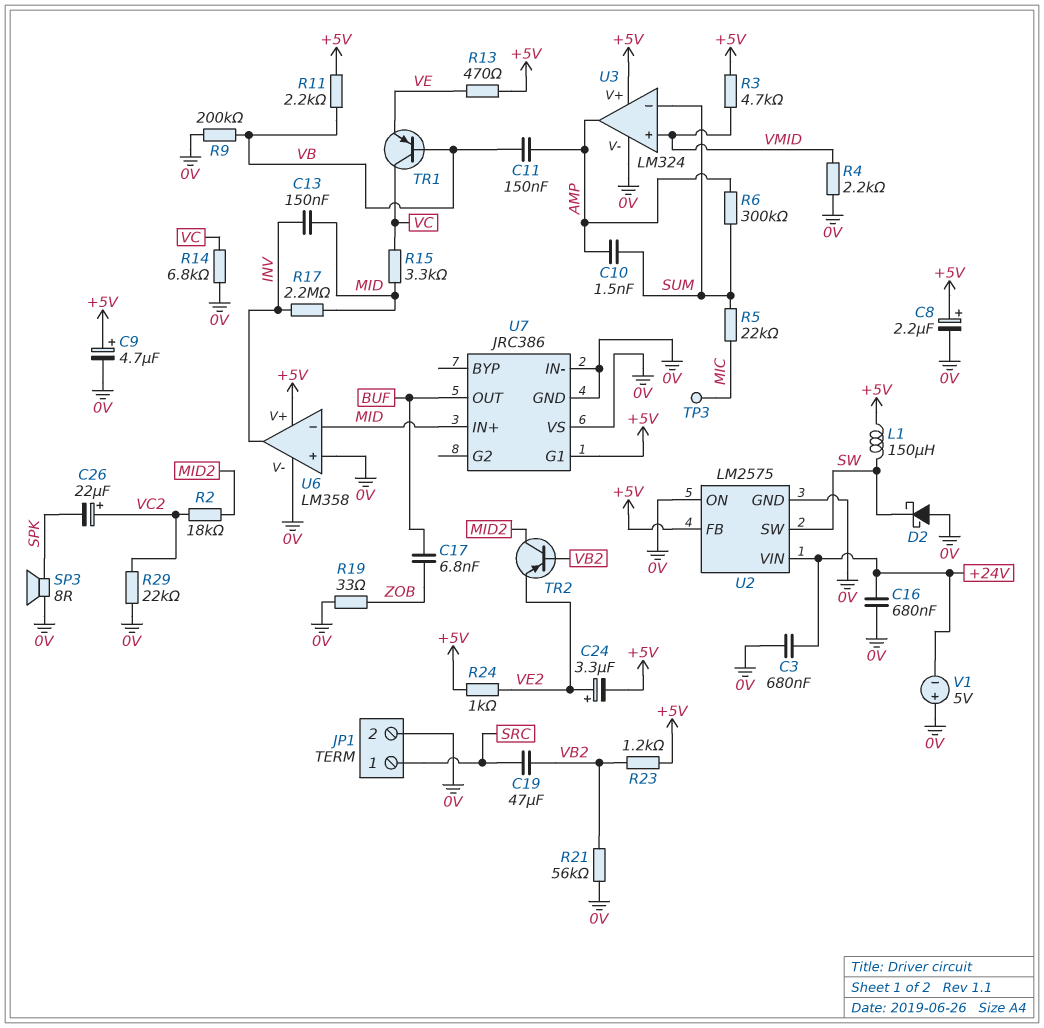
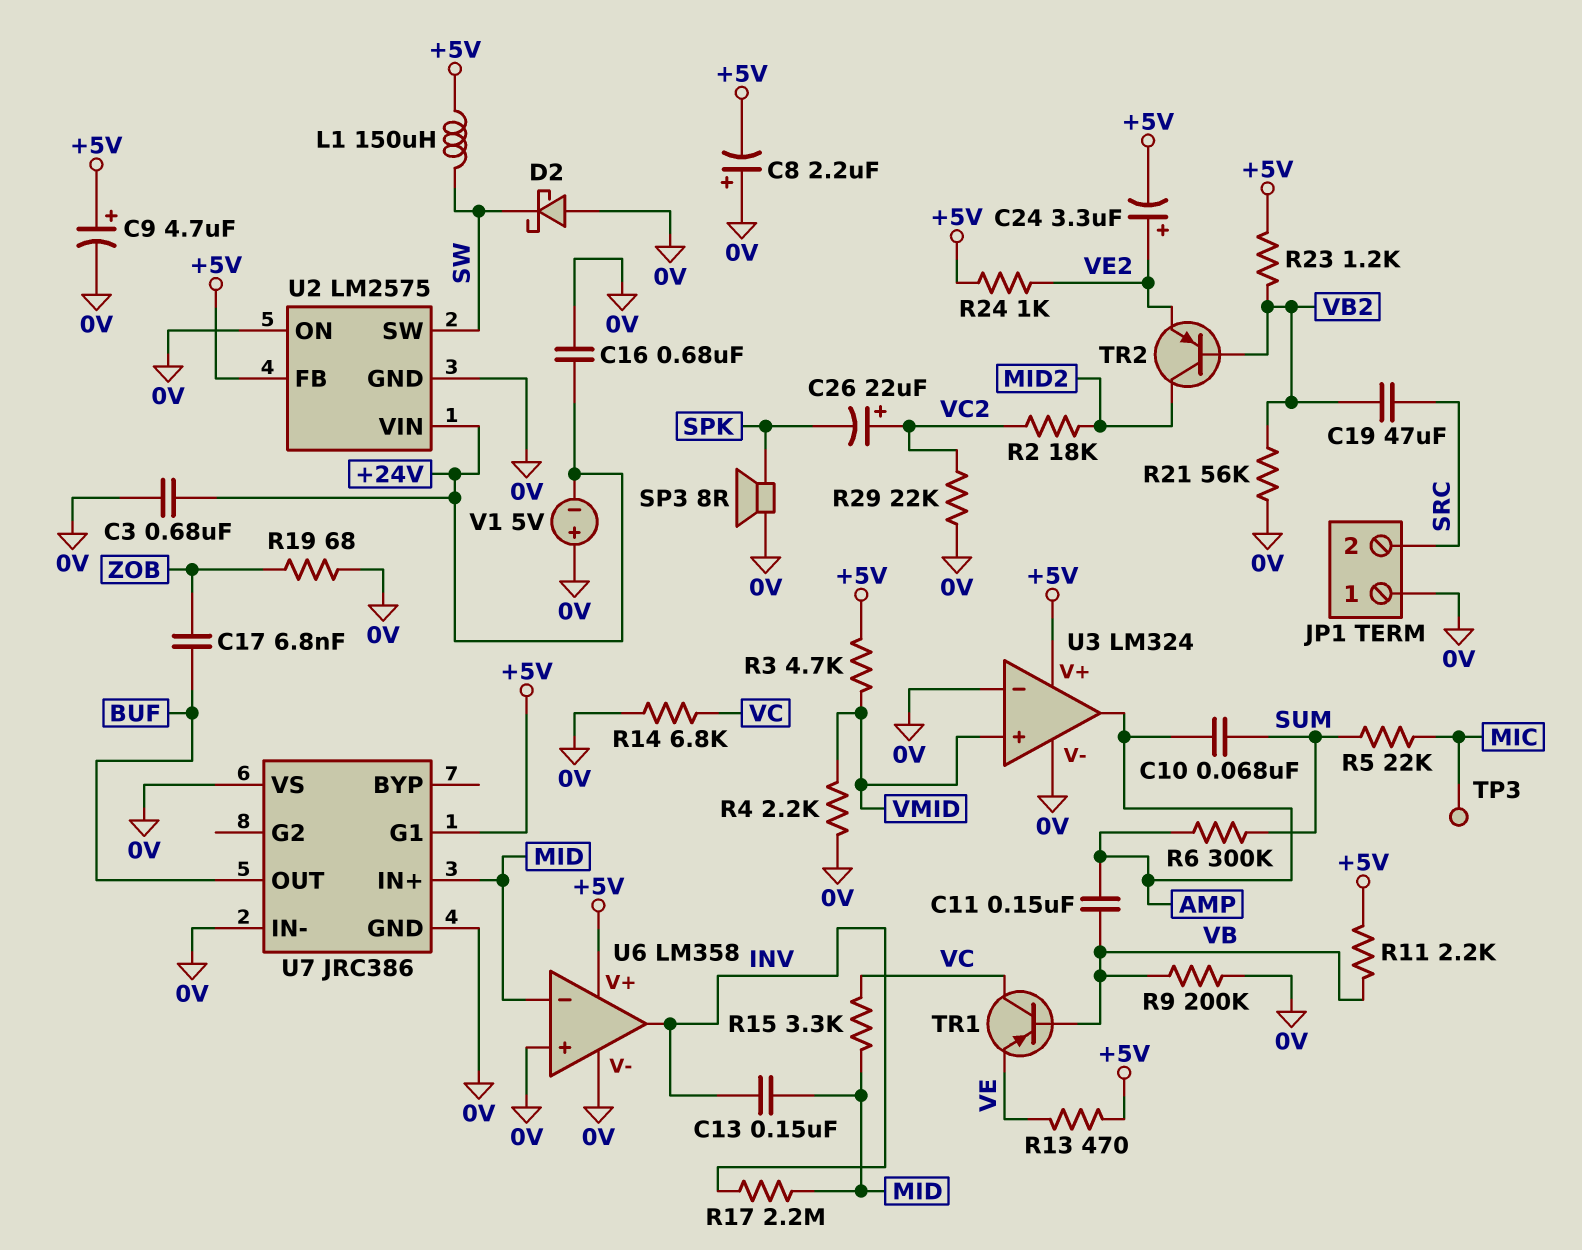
C8: 2.2uF (plus +5V, minus 0V) -> 2.2uF (plus 0V, minus +5V)
C10: 1.5nF (AMP, SUM) -> 68nF (AMP, SUM)
JP1 pin 1: SRC -> 0V
JP1 pin 2: 0V -> SRC
R19: 33 (0V, ZOB) -> 68 (0V, ZOB)
U3 pin in-: SUM -> 0V

